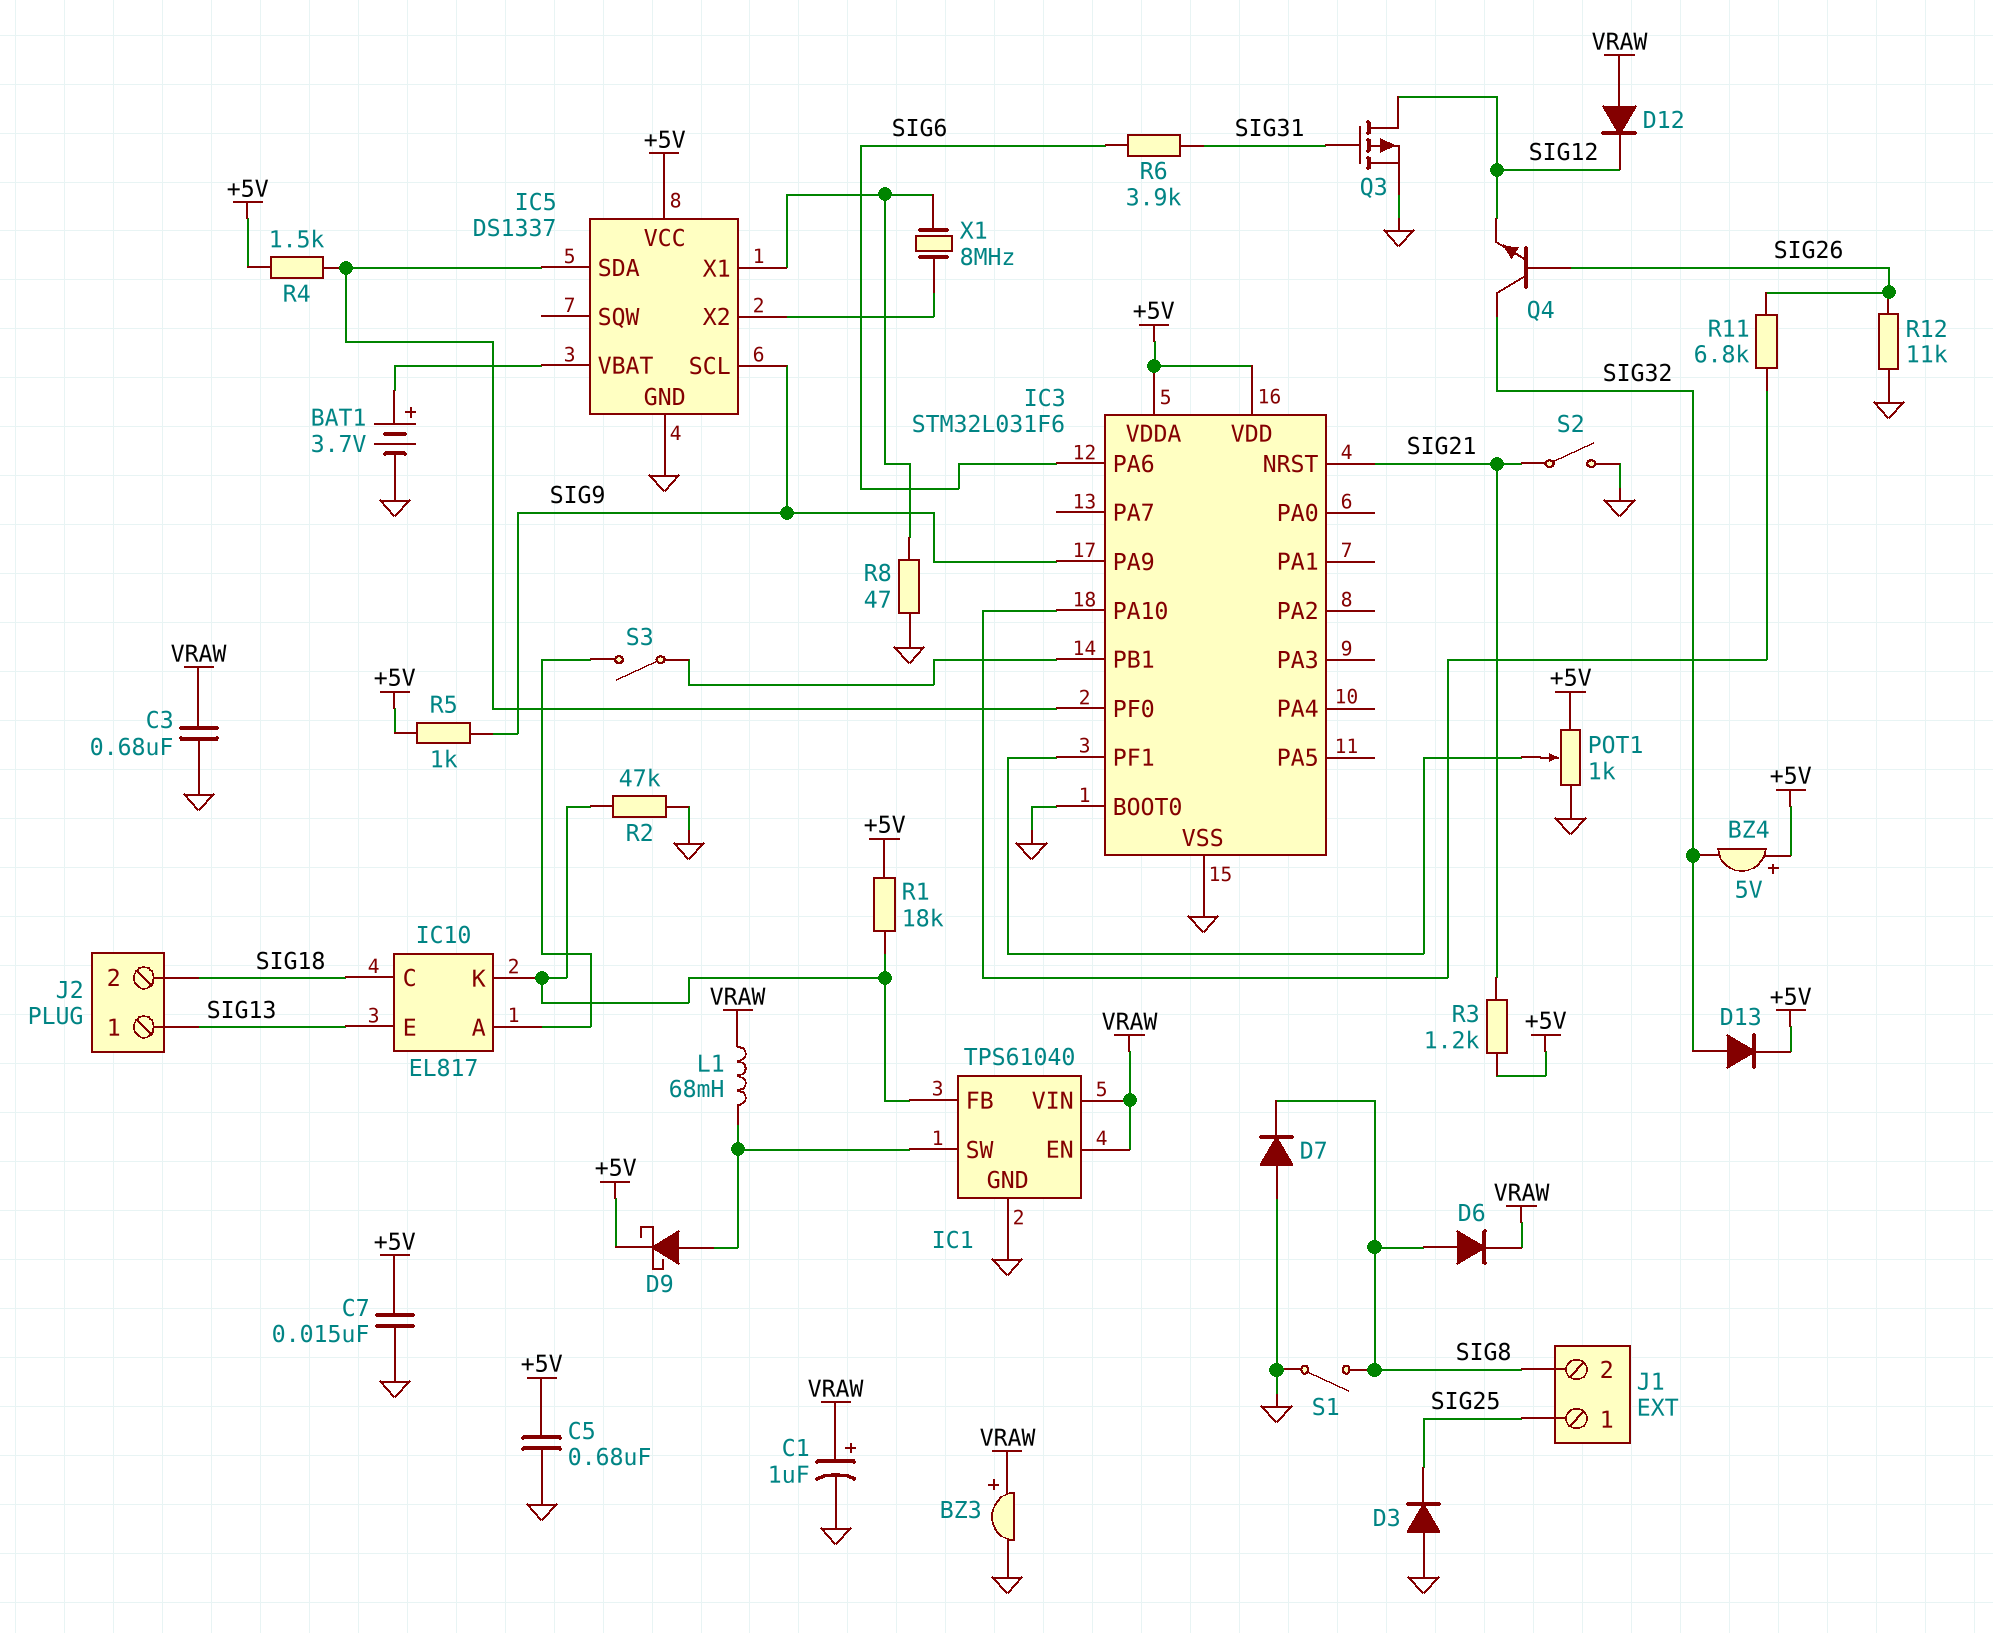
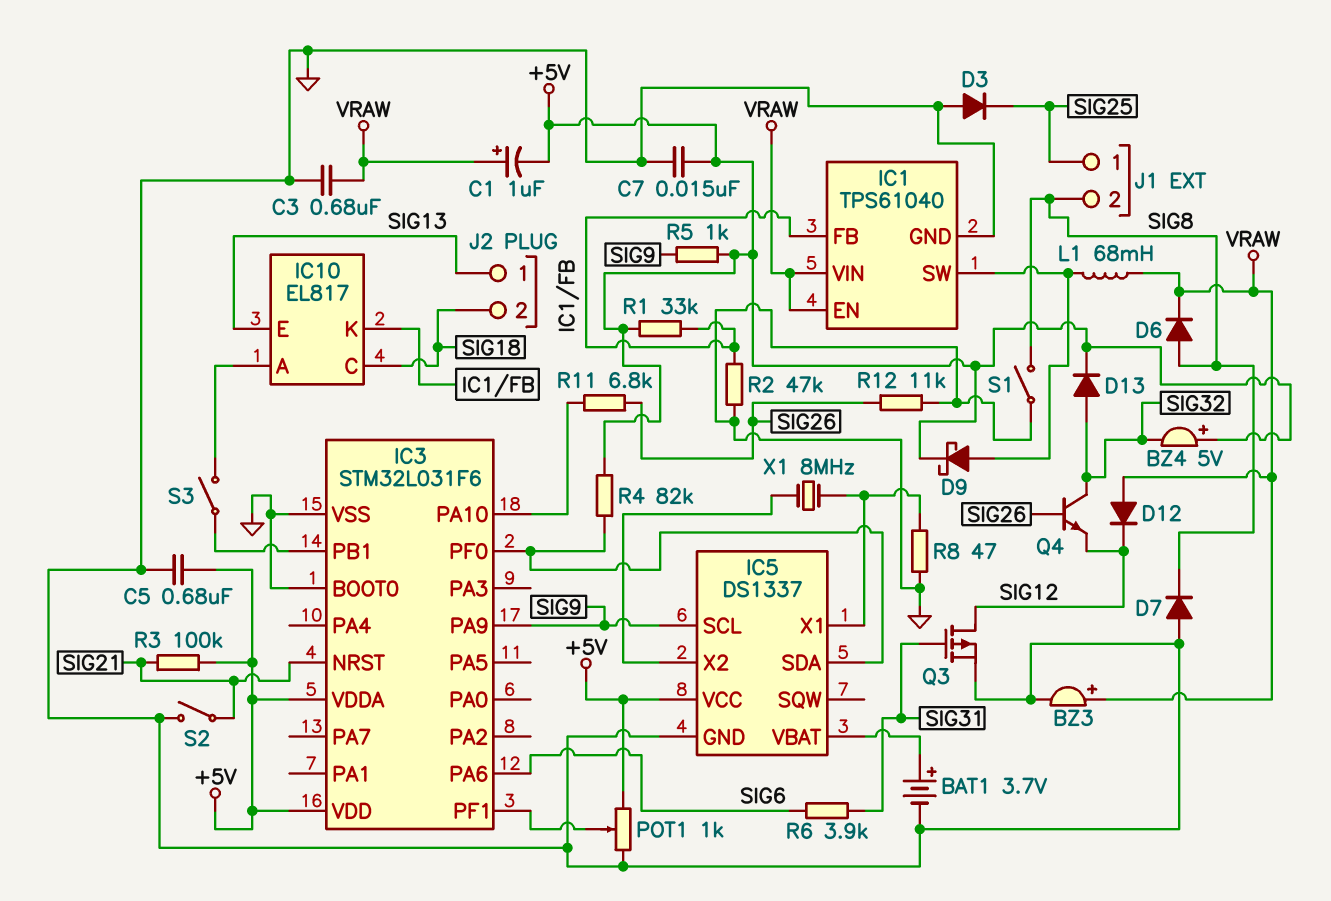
C1: 1uF (plus VRAW, minus GND) -> 1uF (plus VRAW, minus +5V)
R1: 18k (+5V, IC1/FB) -> 33k (+5V, IC1/FB)
R3: 1.2k (+5V, SIG21) -> 100k (+5V, SIG21)
R4: 1.5k (+5V, IC3/PF0) -> 82k (+5V, IC3/PF0)

